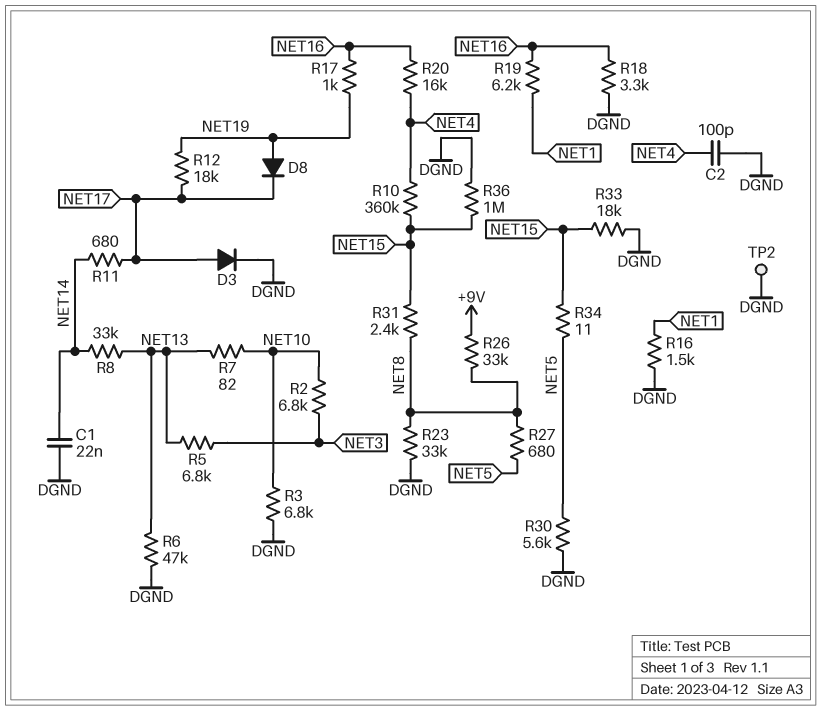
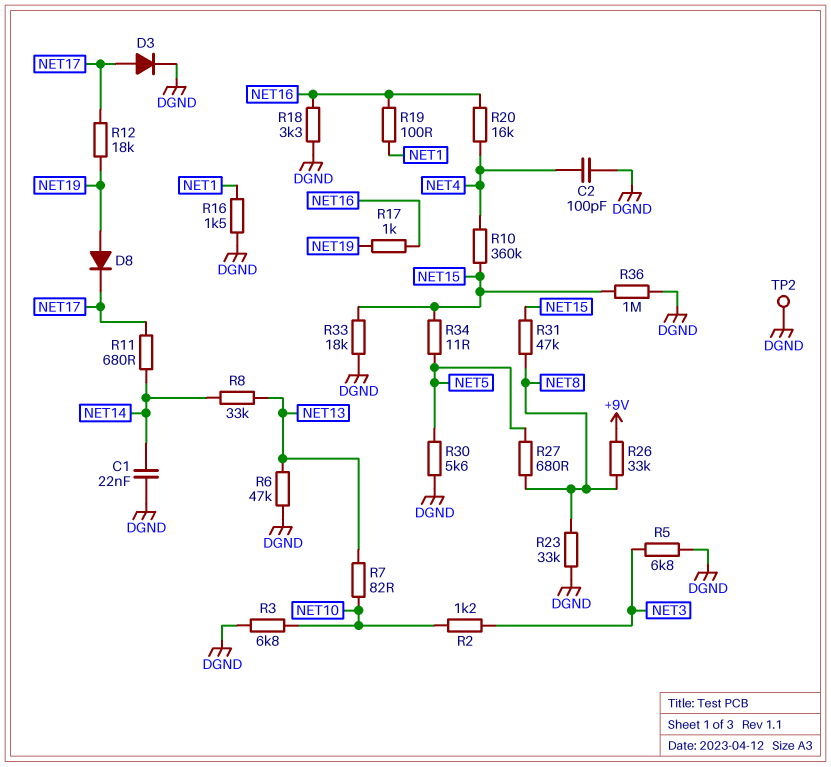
R2: 6.8k (NET3, NET10) -> 1.2k (NET3, NET10)
R5: 6.8k (NET3, NET13) -> 6.8k (DGND, NET3)
R19: 6.2k (NET1, NET16) -> 100 (NET1, NET16)
R31: 2.4k (NET8, NET15) -> 47k (NET8, NET15)

